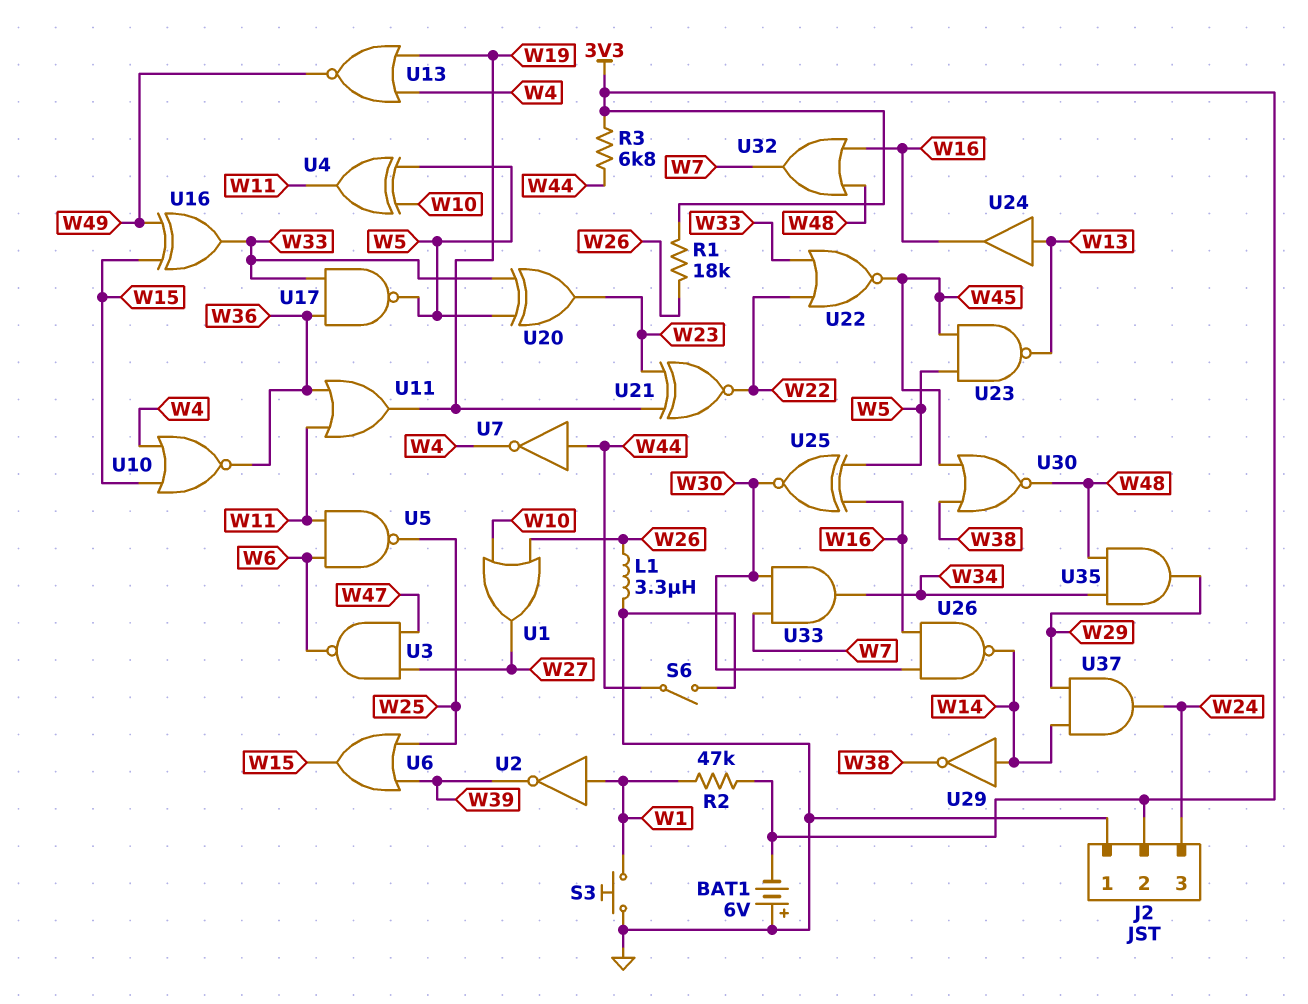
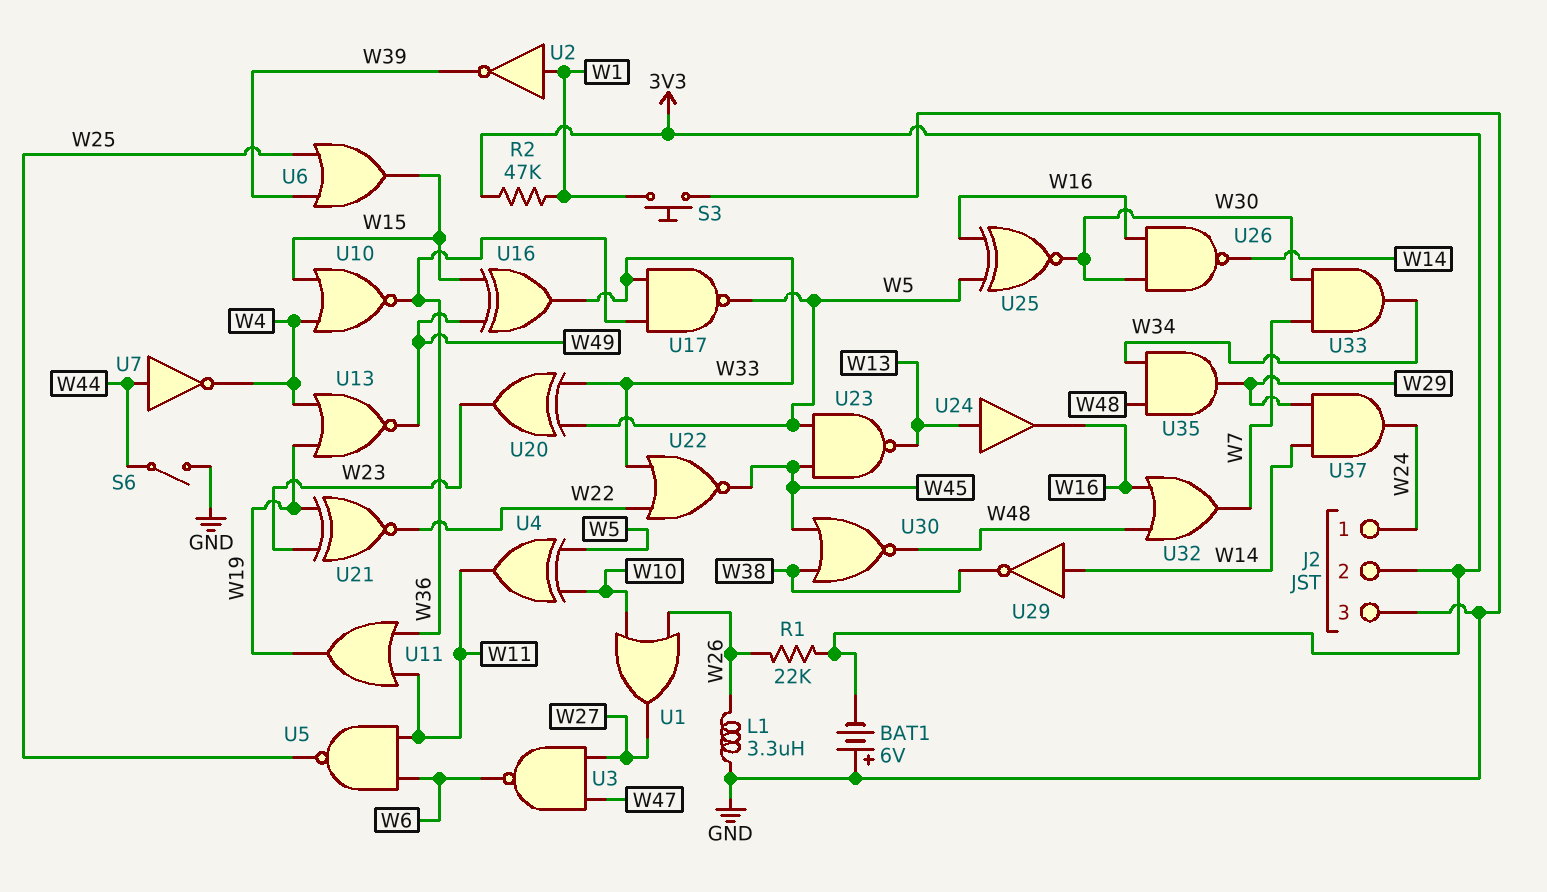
J2 pin 1: GND -> W24
J2 pin 3: W24 -> GND
R1: 18k (3V3, W26) -> 22k (3V3, W26)
R3: 6.8k (3V3, W44) -> none

